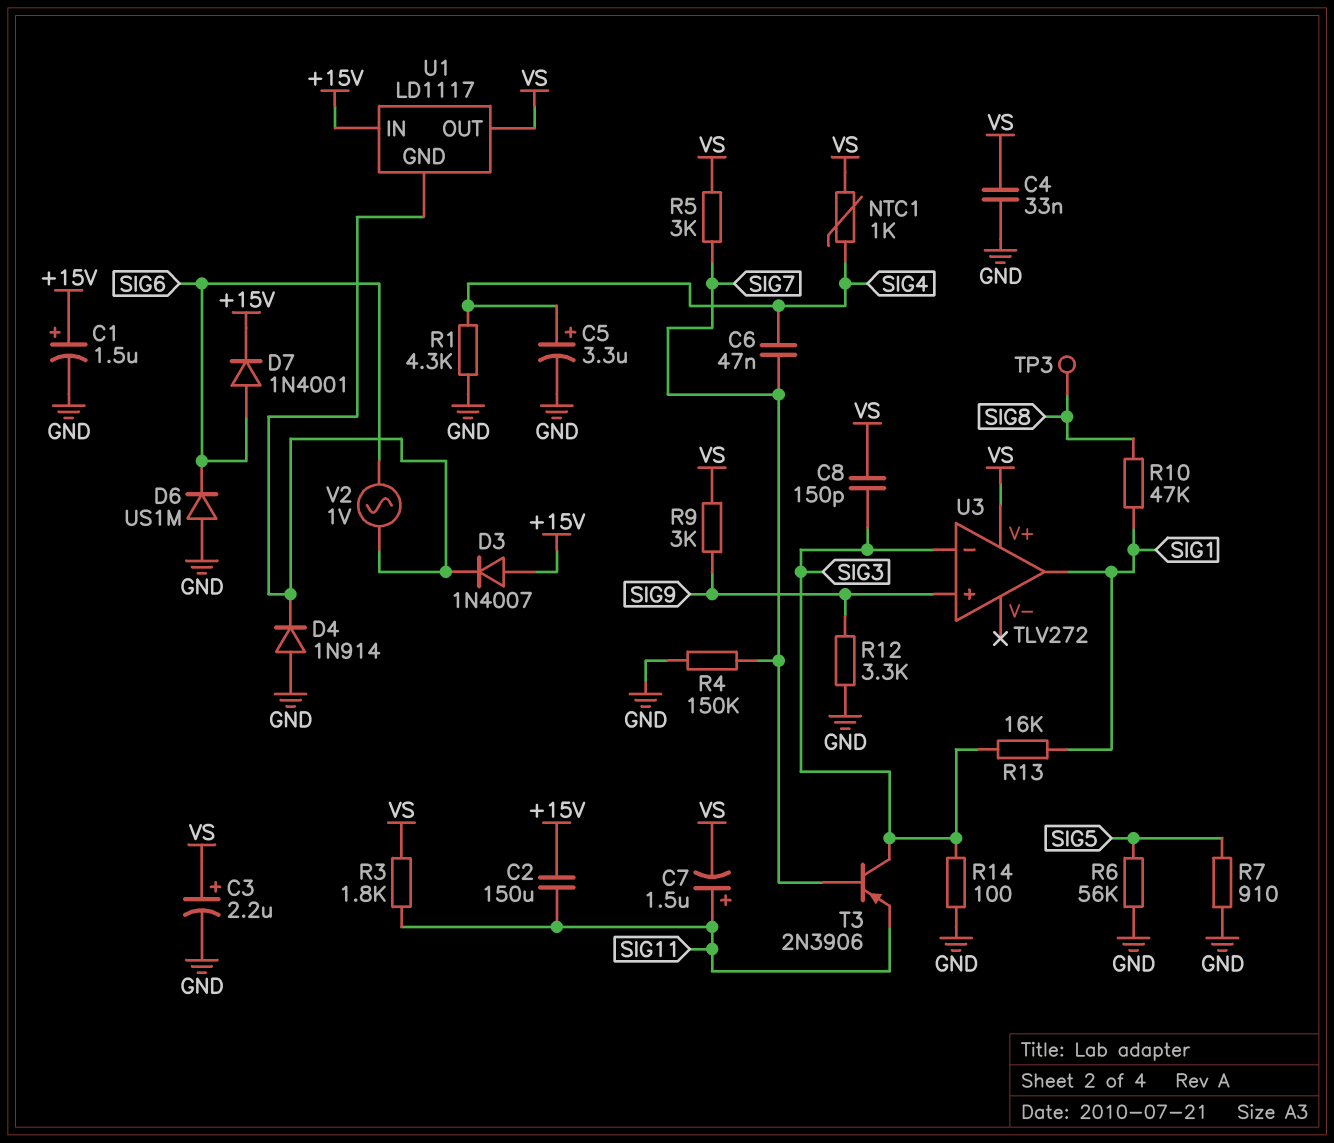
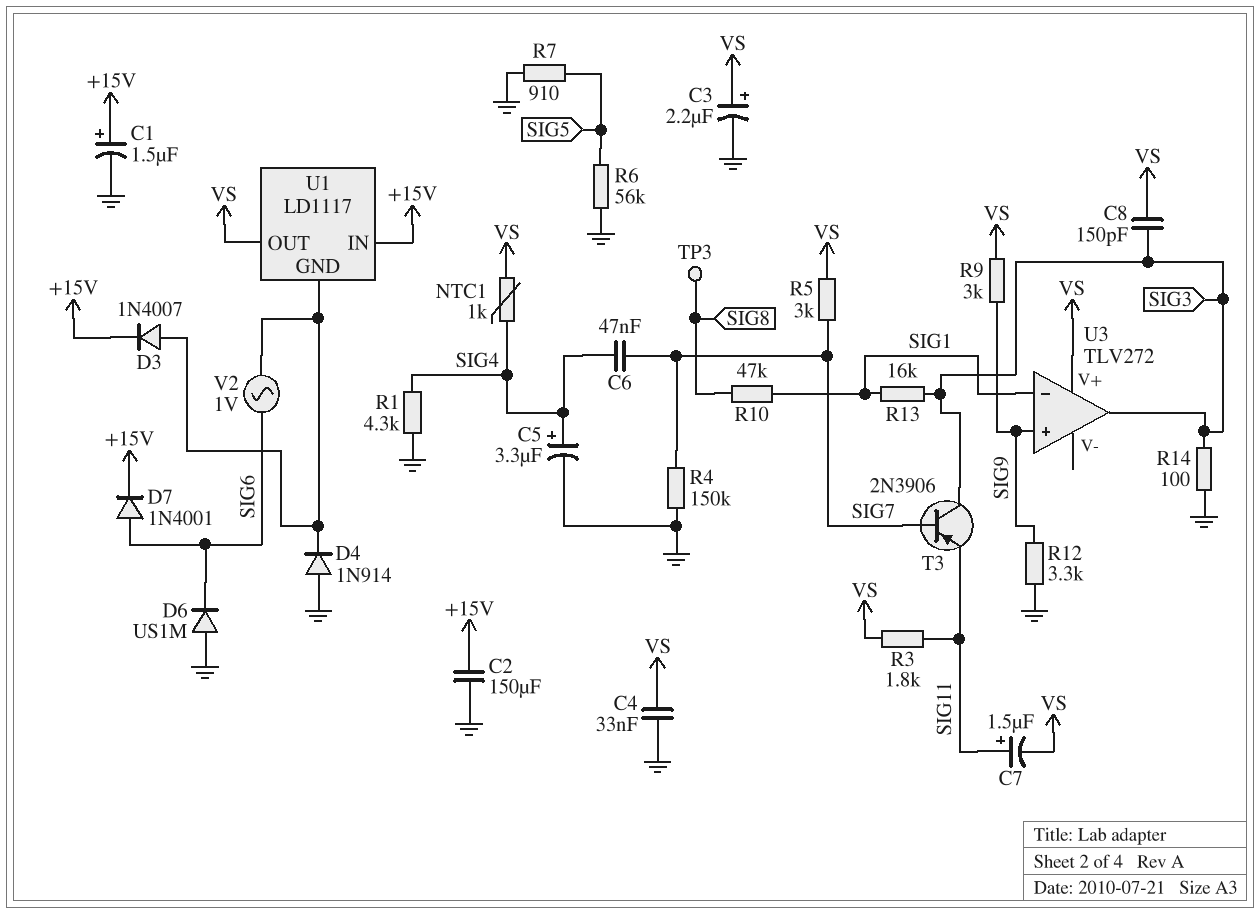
C2: 150uF (+15V, SIG11) -> 150uF (+15V, GND)
D3: diode 1N4007 (A +15V, K U1/GND) -> diode 1N4007 (A U1/GND, K +15V)
U3 pin in-: SIG3 -> SIG1
U3 pin out: SIG1 -> SIG3

